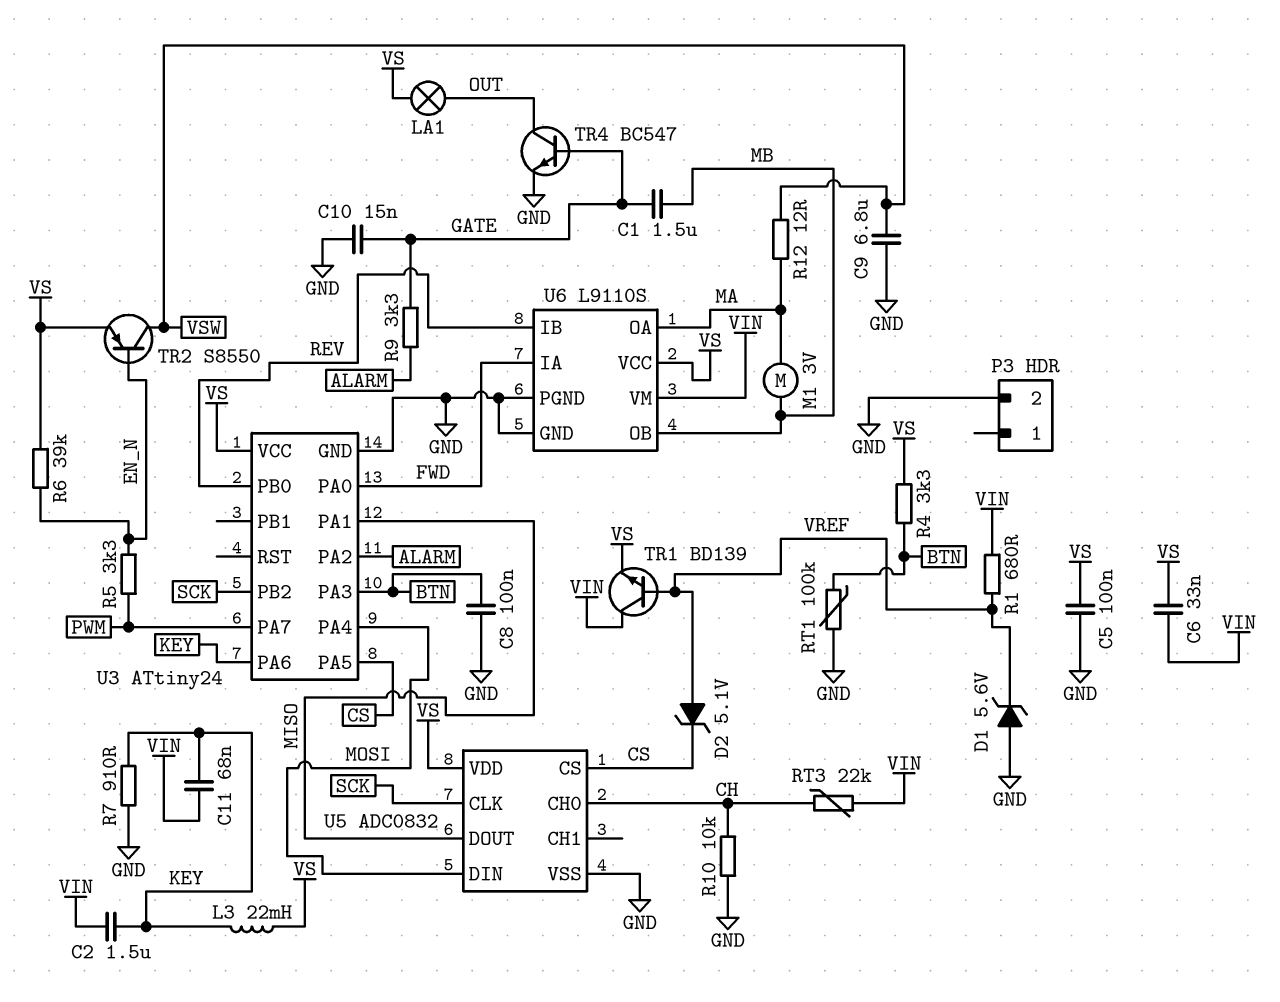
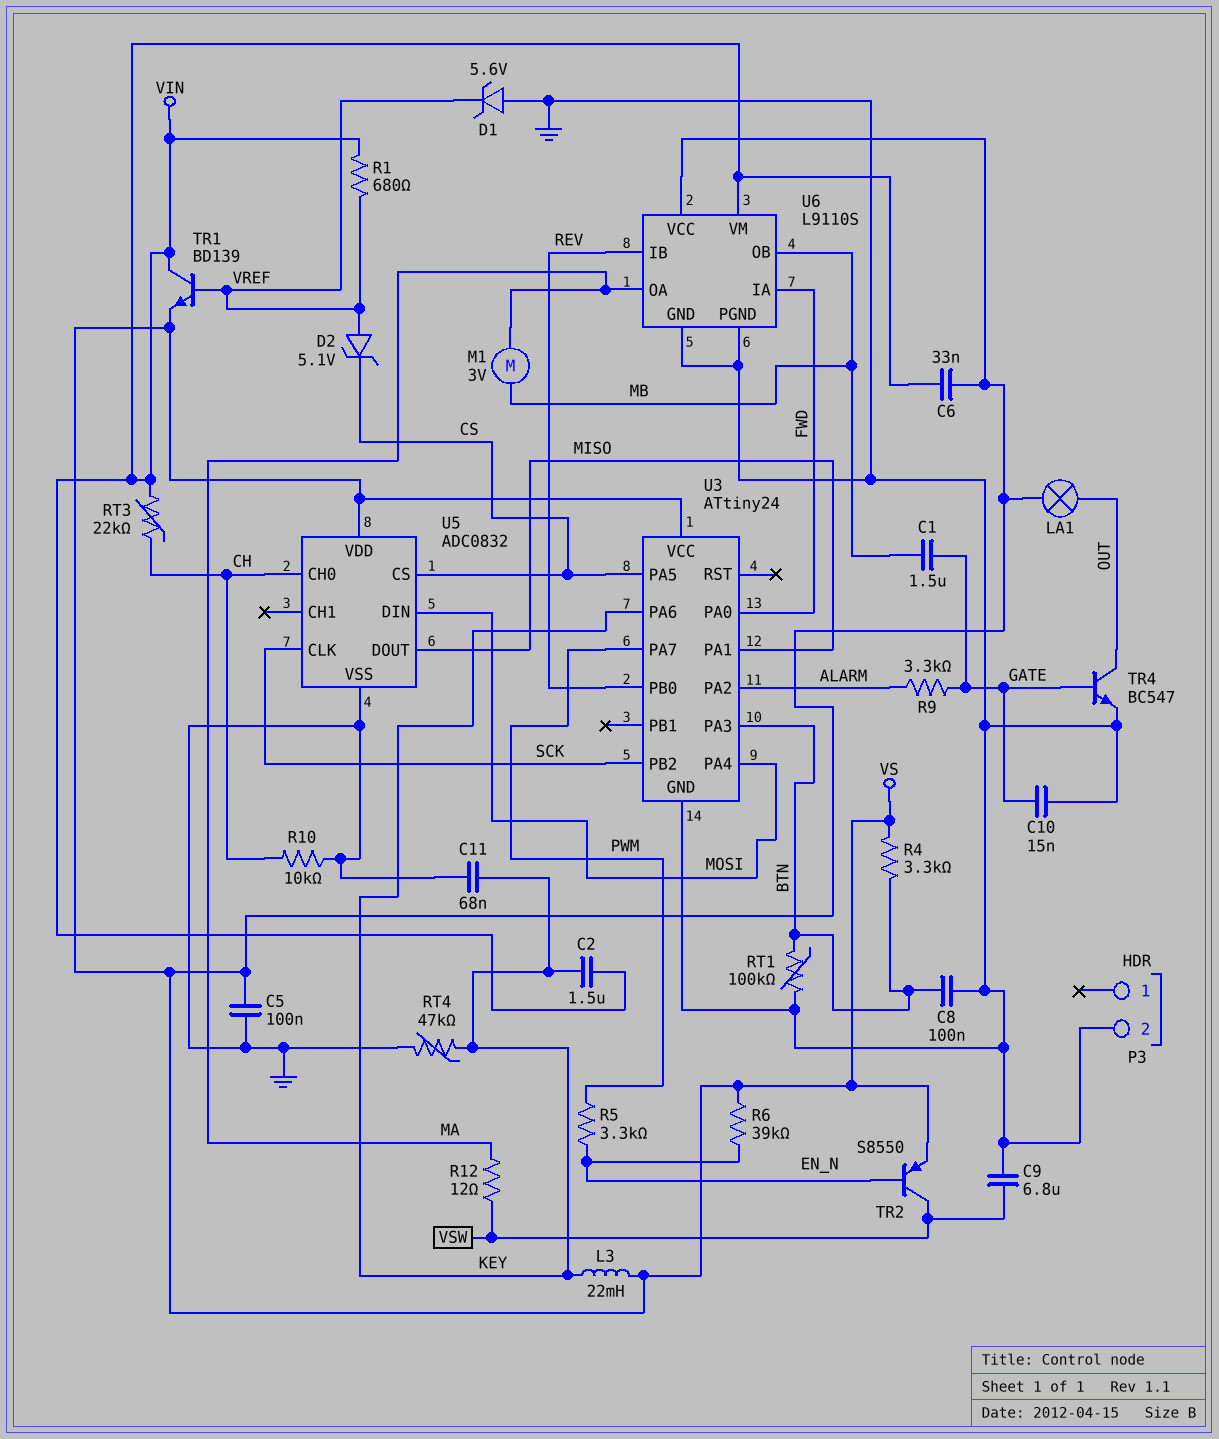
C11: 68nF (KEY, VIN) -> 68nF (GND, KEY)
R7: 910 (GND, KEY) -> none
RT4: none -> 47k (GND, KEY)

